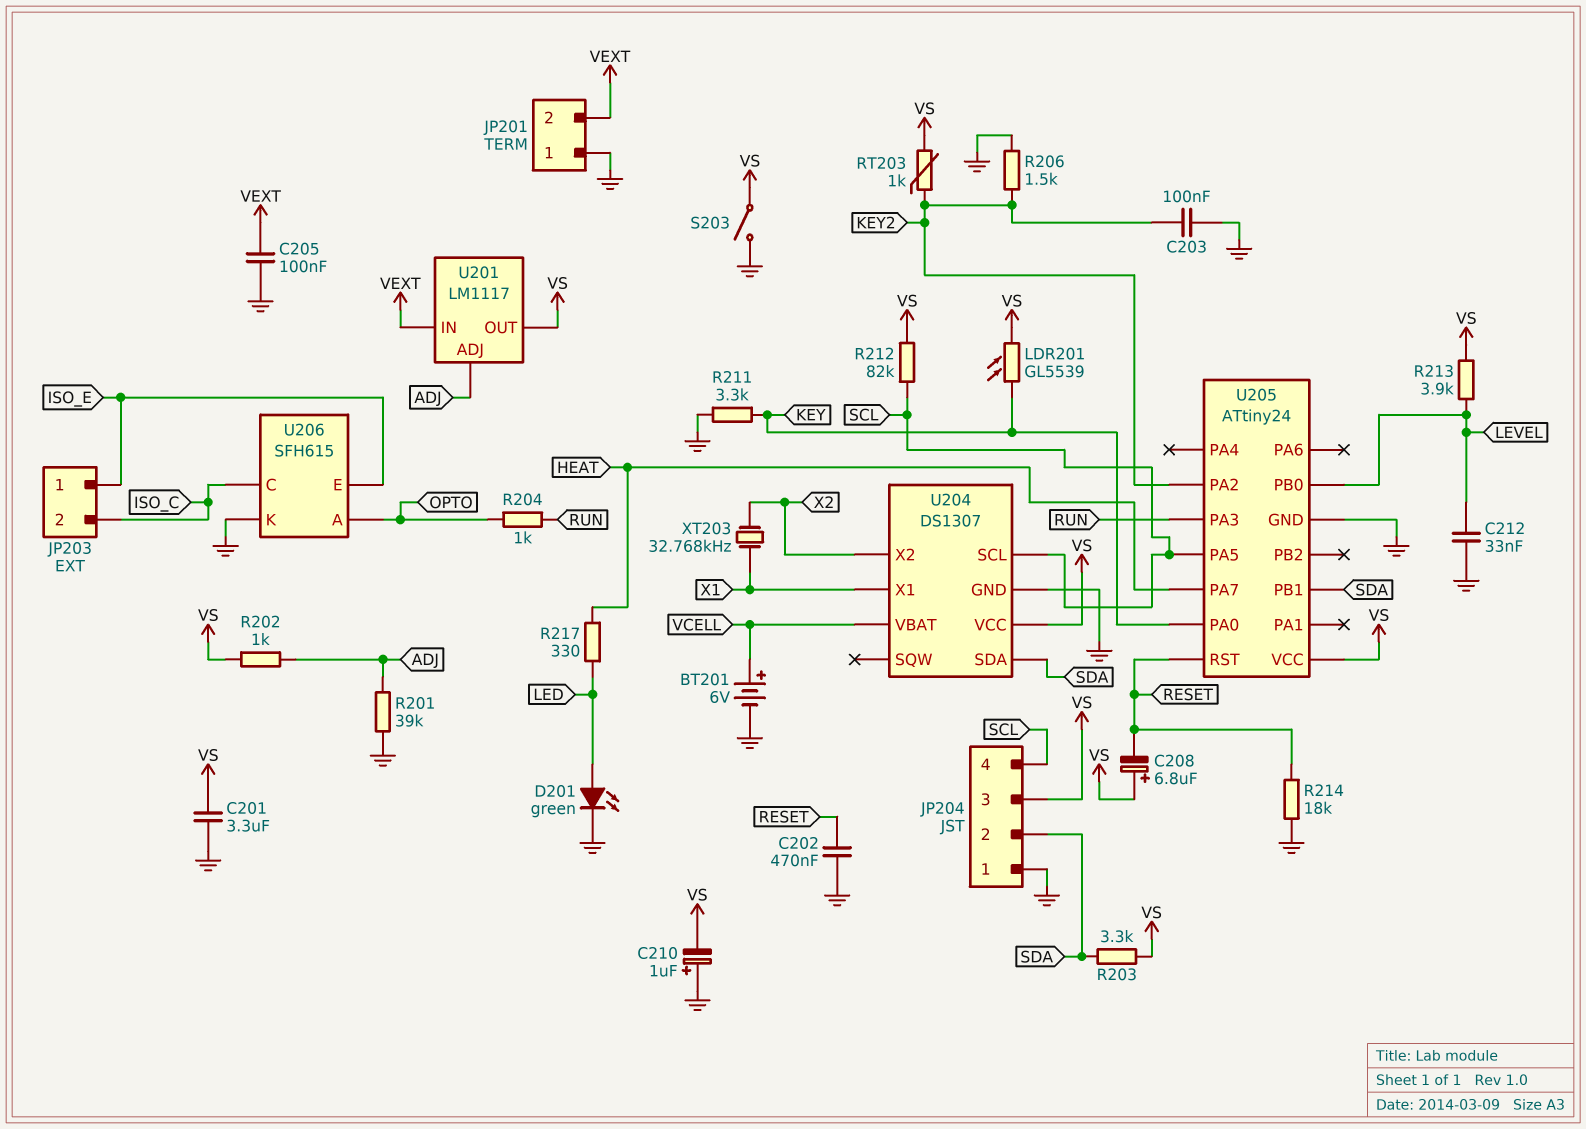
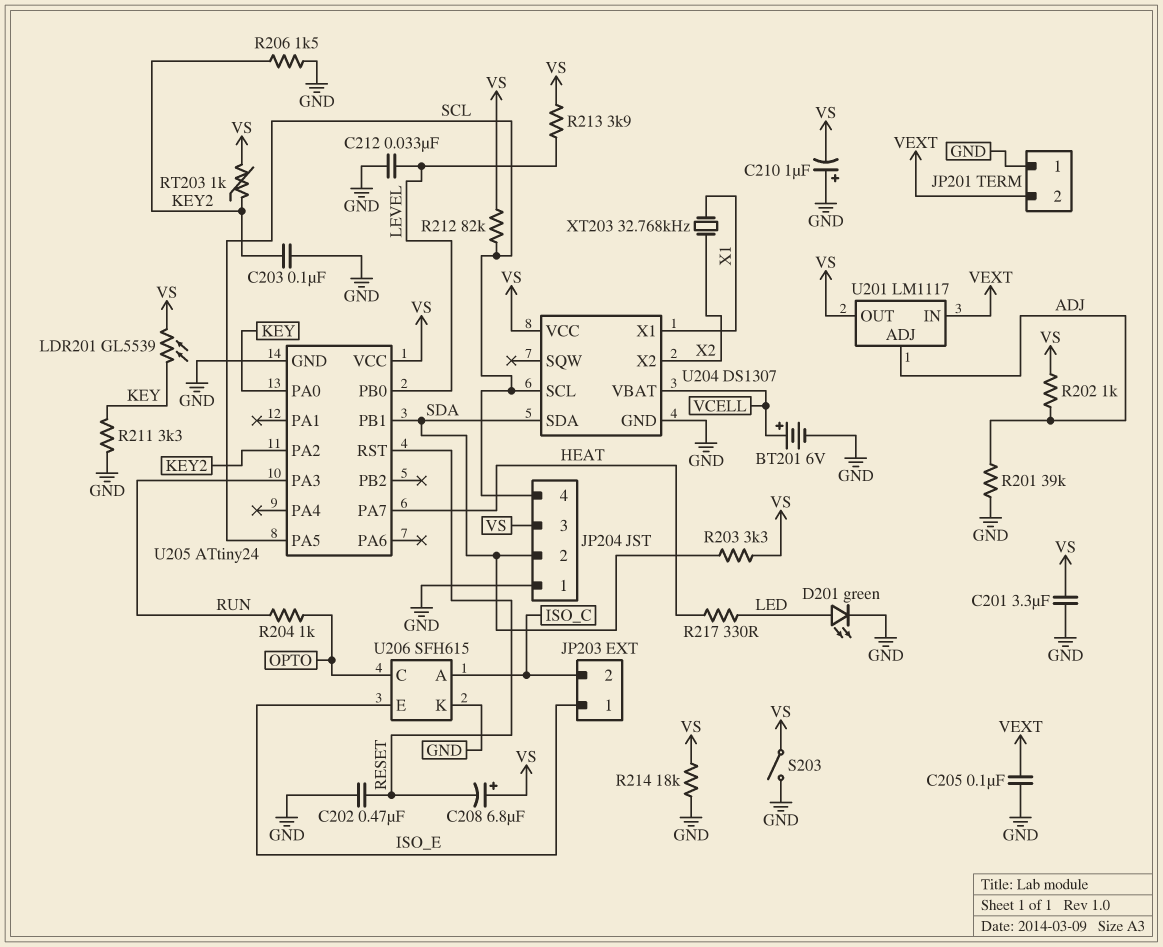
R214: 18k (GND, RESET) -> 18k (GND, VS)
U206 pin A: OPTO -> ISO_C
U206 pin C: ISO_C -> OPTO

